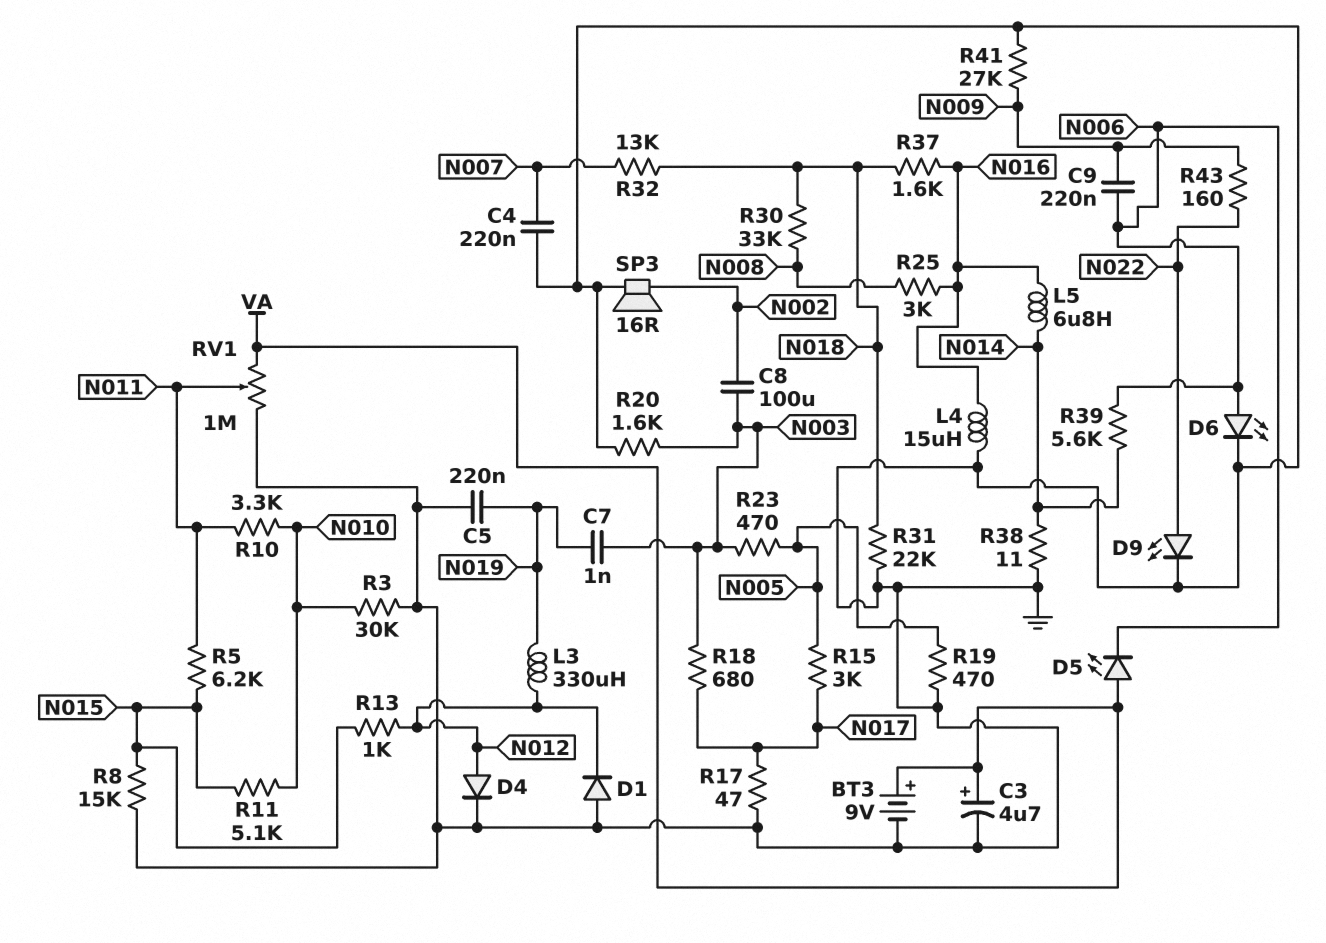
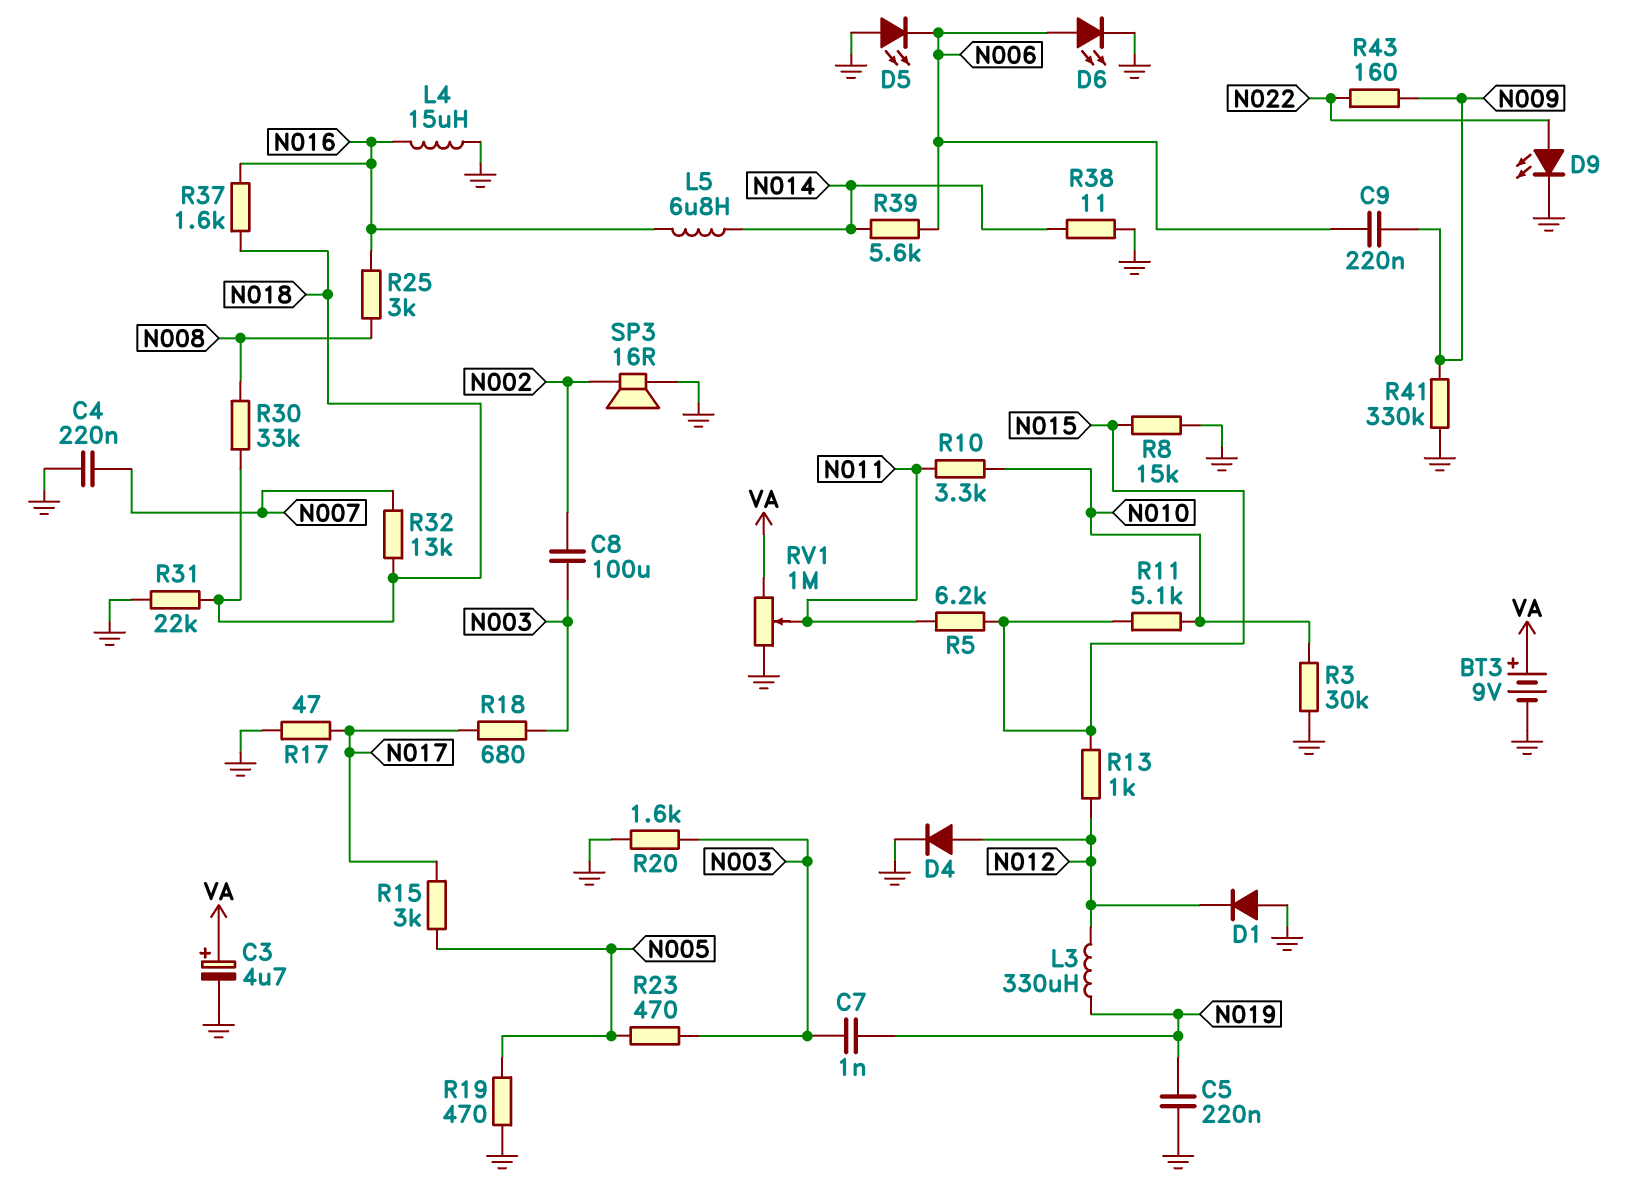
D5: LED (A VA, K N006) -> LED (A GND, K N006)
R41: 27k (GND, N009) -> 330k (GND, N009)

